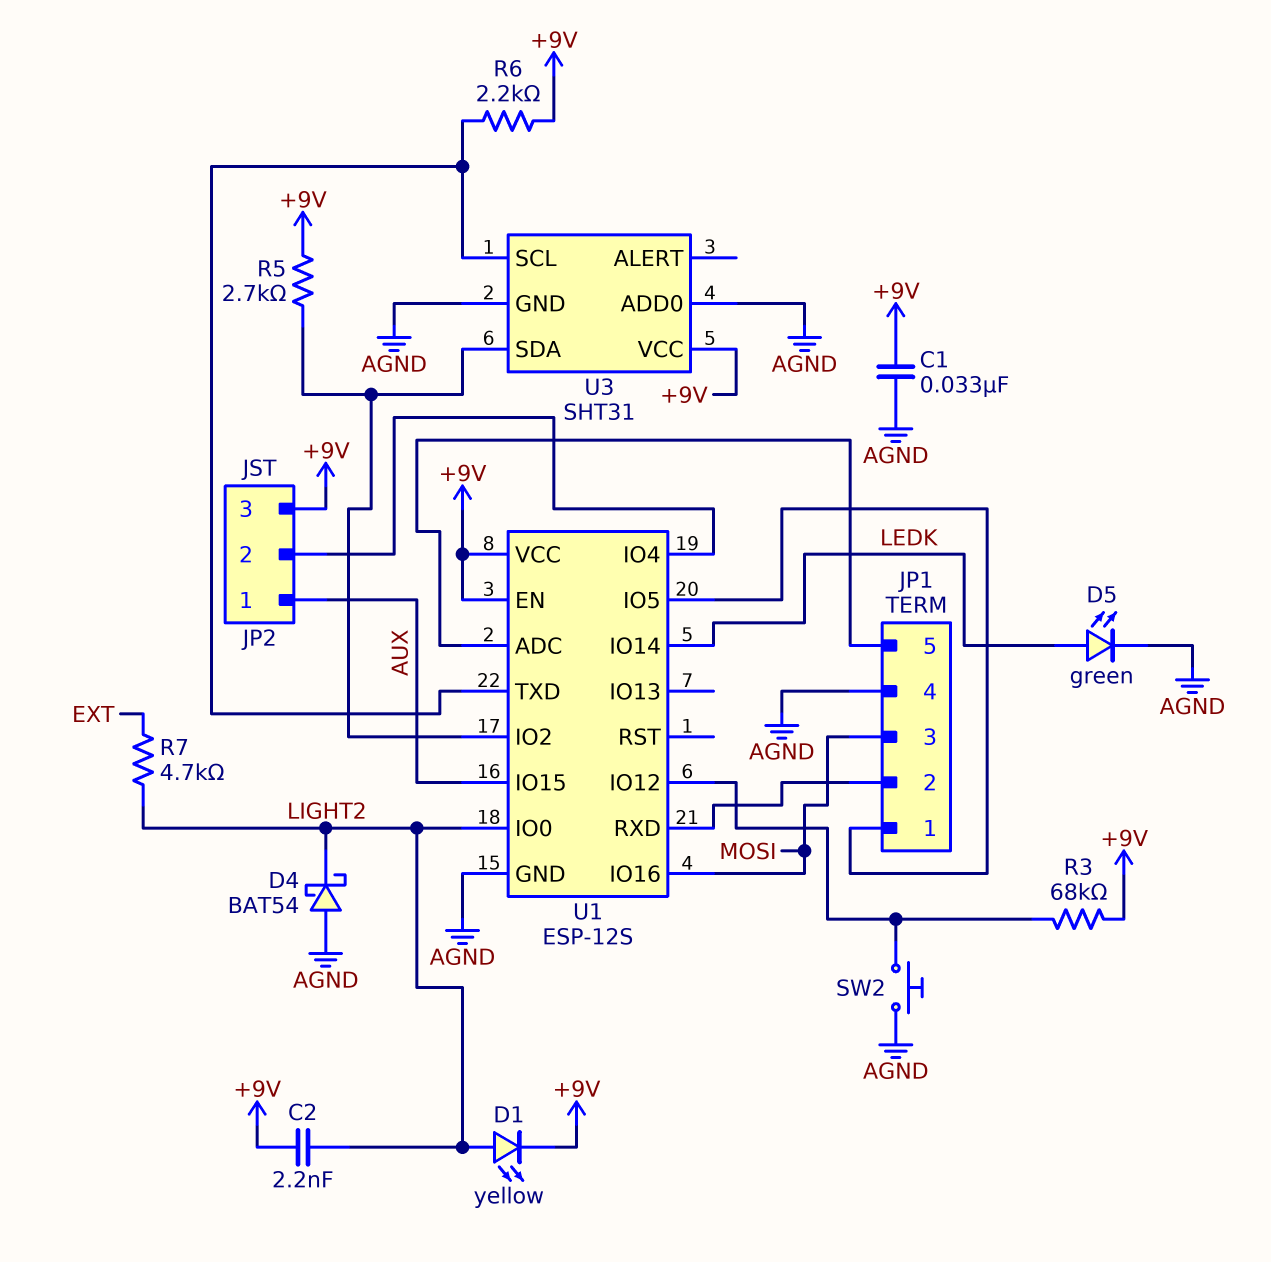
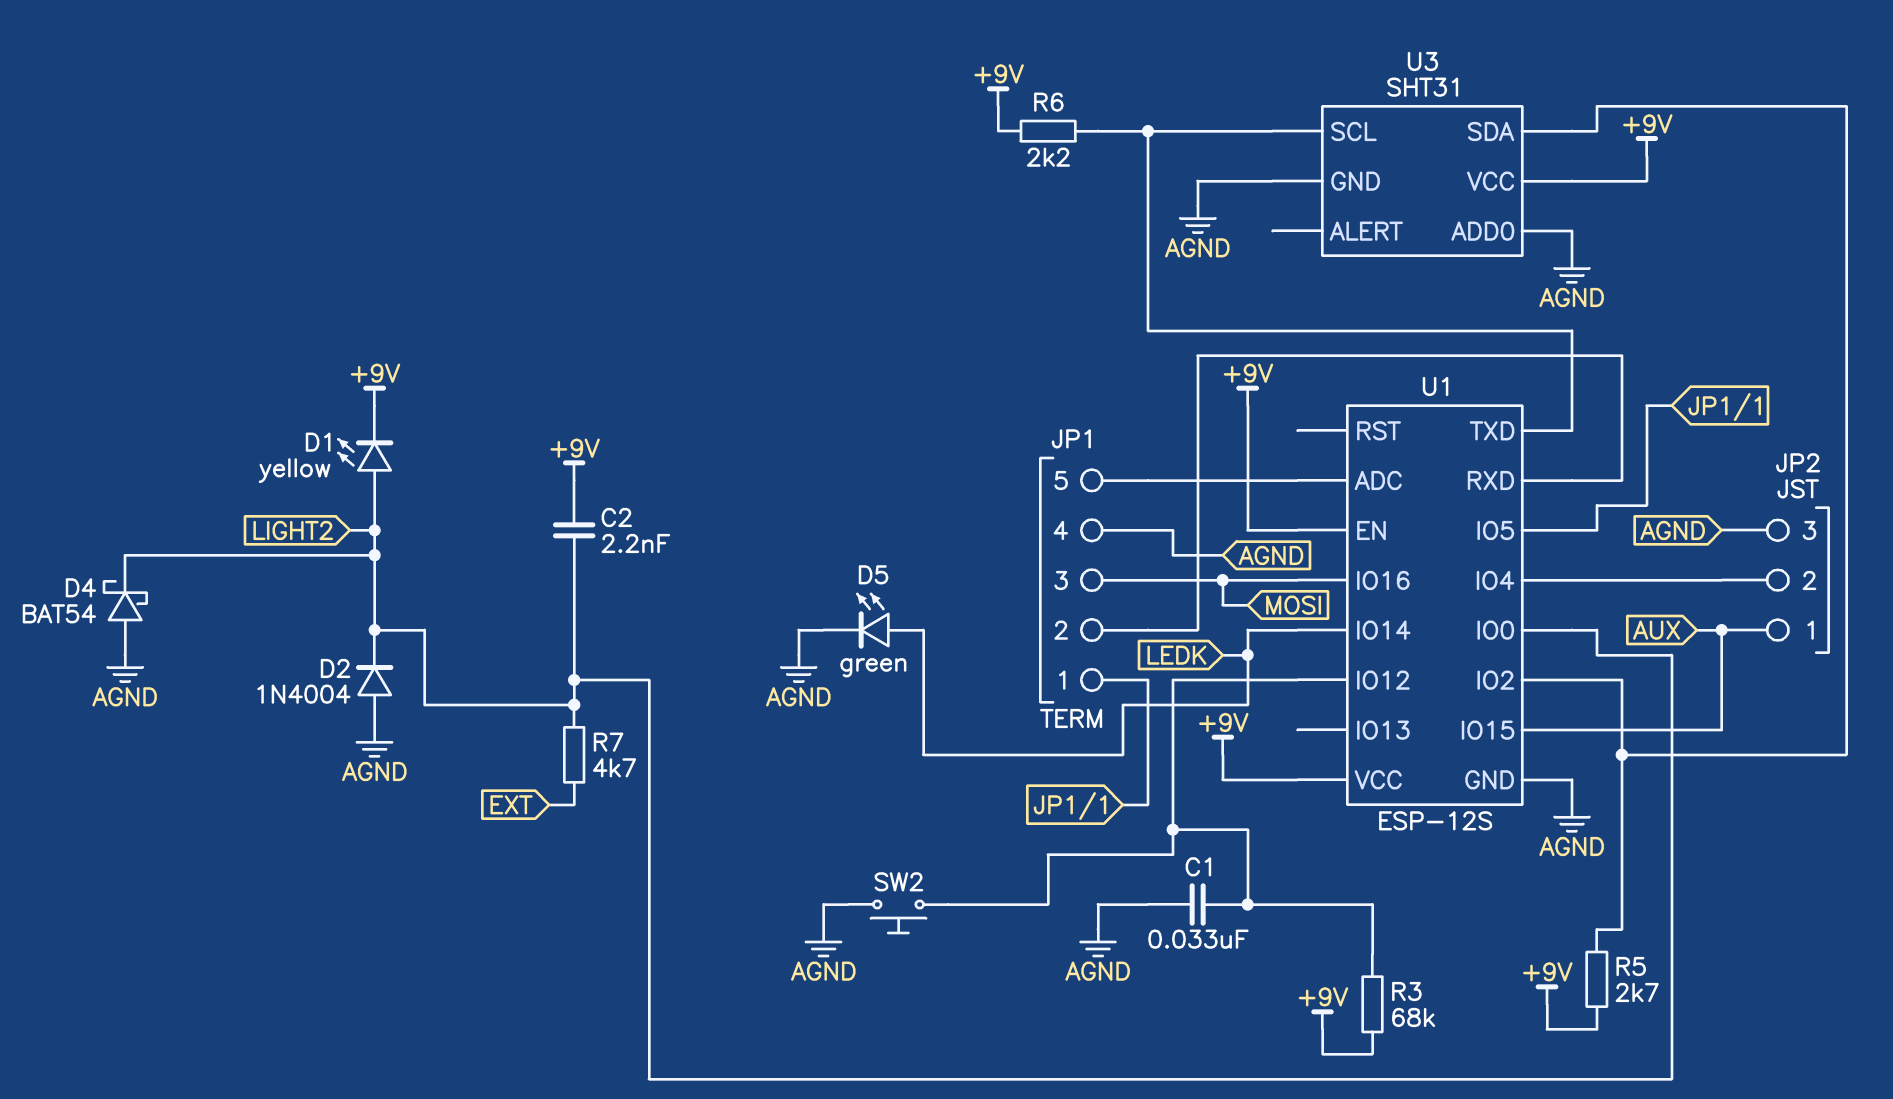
C1: 33nF (+9V, AGND) -> 33nF (AGND, U1/IO12)
D2: none -> diode 1N4004 (A AGND, K LIGHT2)
JP2 pin 3: +9V -> AGND

